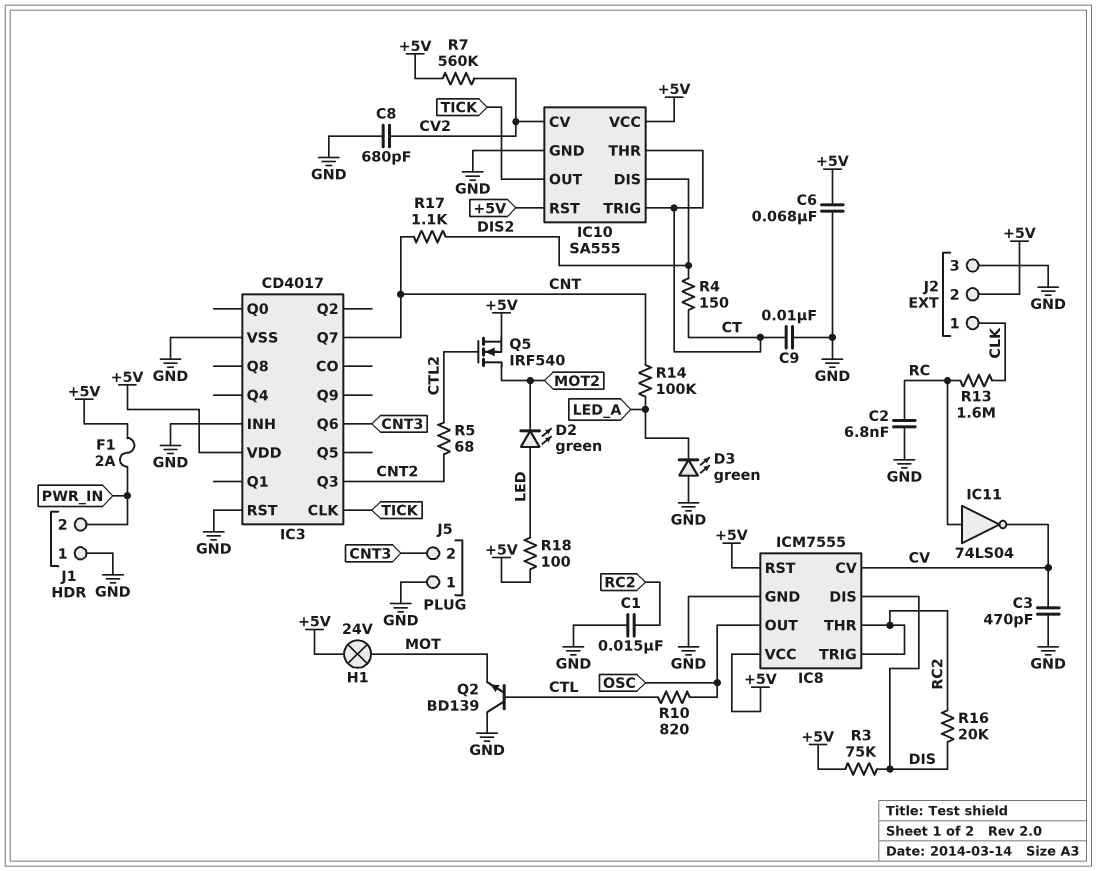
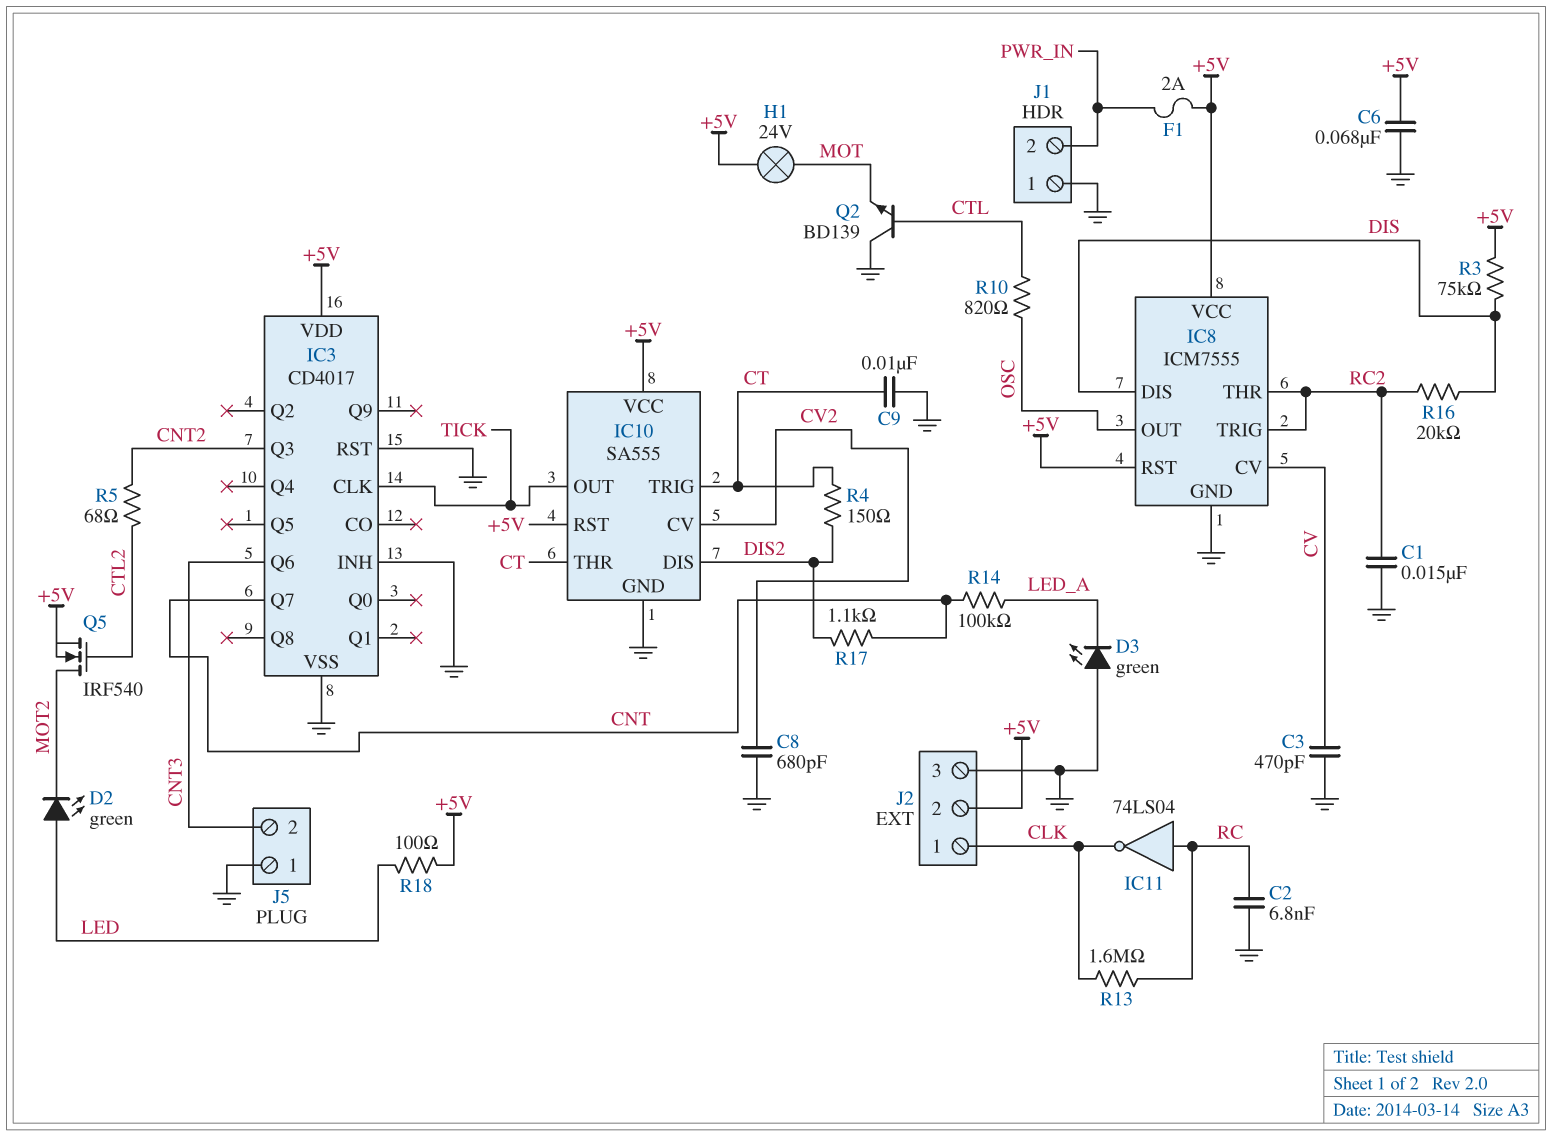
IC11: NOT 74LS04 (in RC, out CV) -> NOT 74LS04 (in RC, out CLK)
R7: 560k (+5V, CV2) -> none

